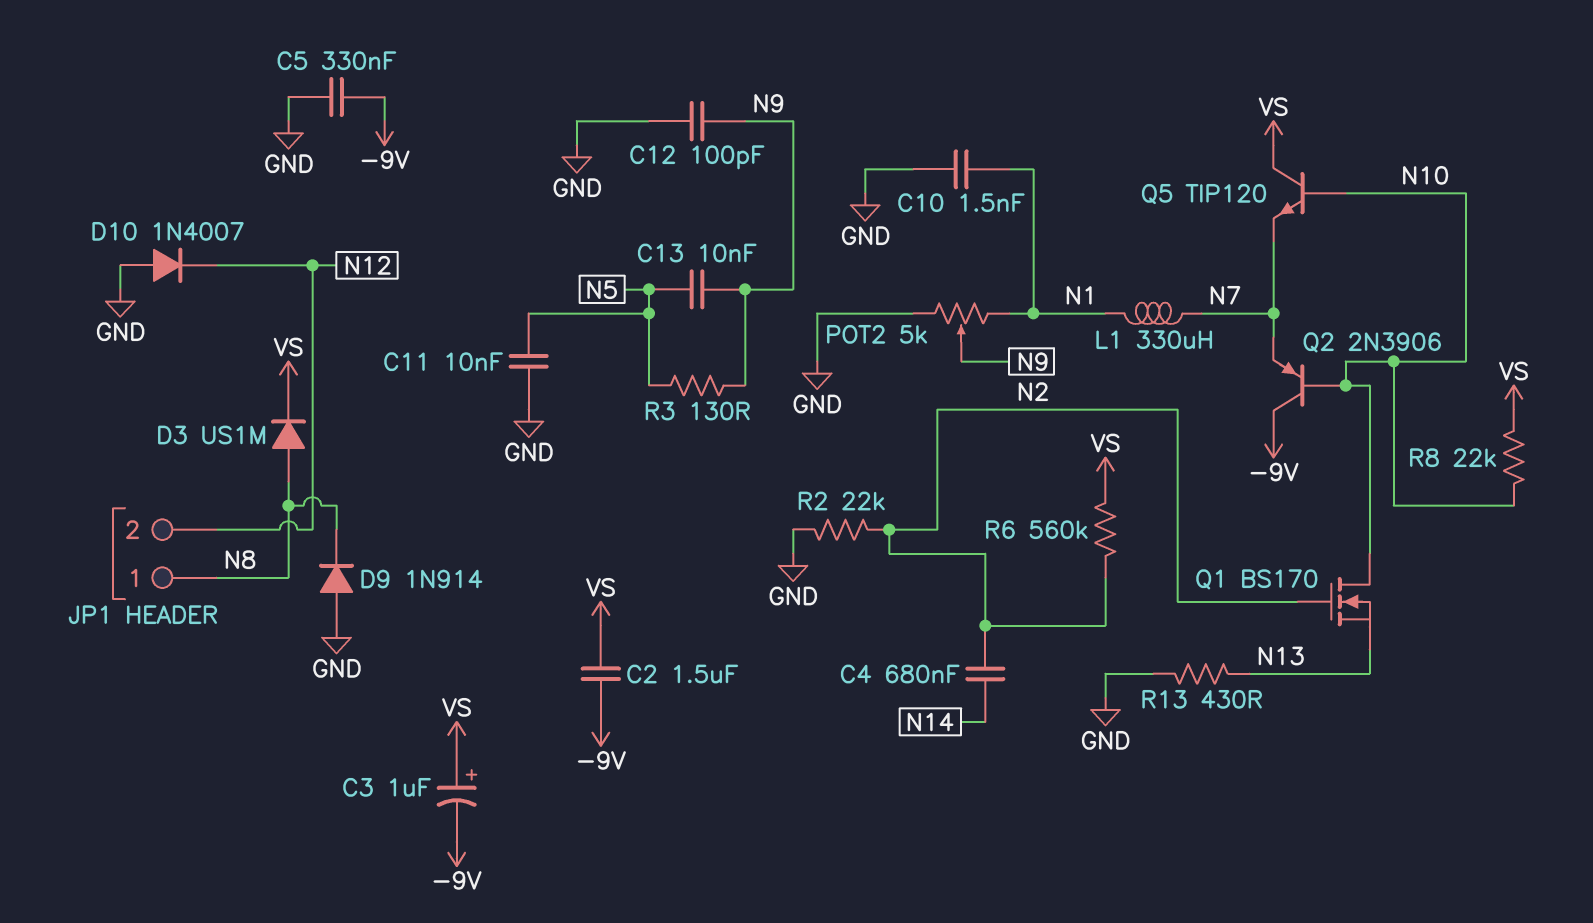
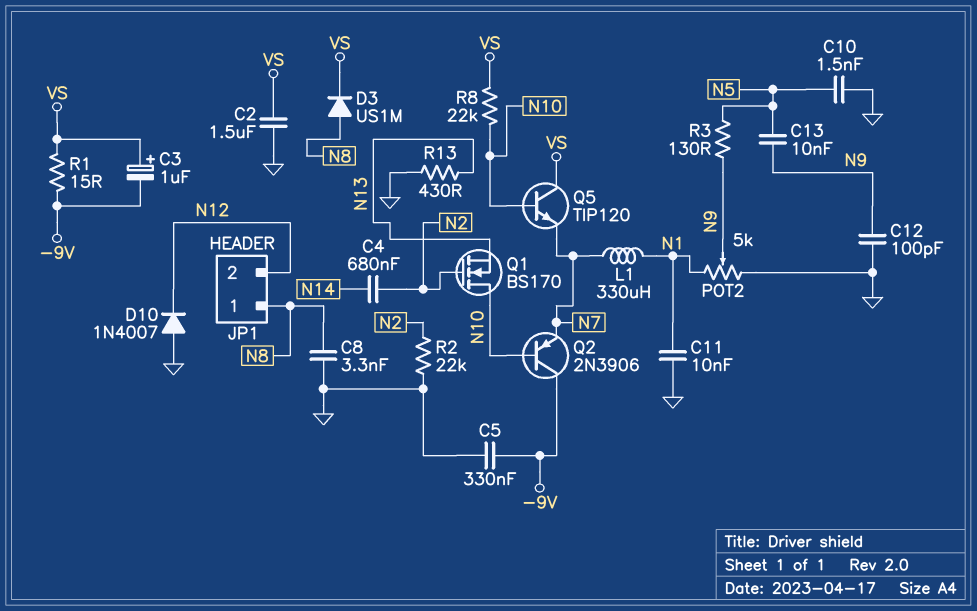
C2: 1.5uF (-9V, VS) -> 1.5uF (GND, VS)
C8: none -> 3.3nF (GND, N8)
C10: 1.5nF (GND, N1) -> 1.5nF (GND, N5)
C11: 10nF (GND, N5) -> 10nF (GND, N1)
D9: diode 1N914 (A GND, K N8) -> none
R1: none -> 15 (-9V, VS)
R6: 560k (N2, VS) -> none

